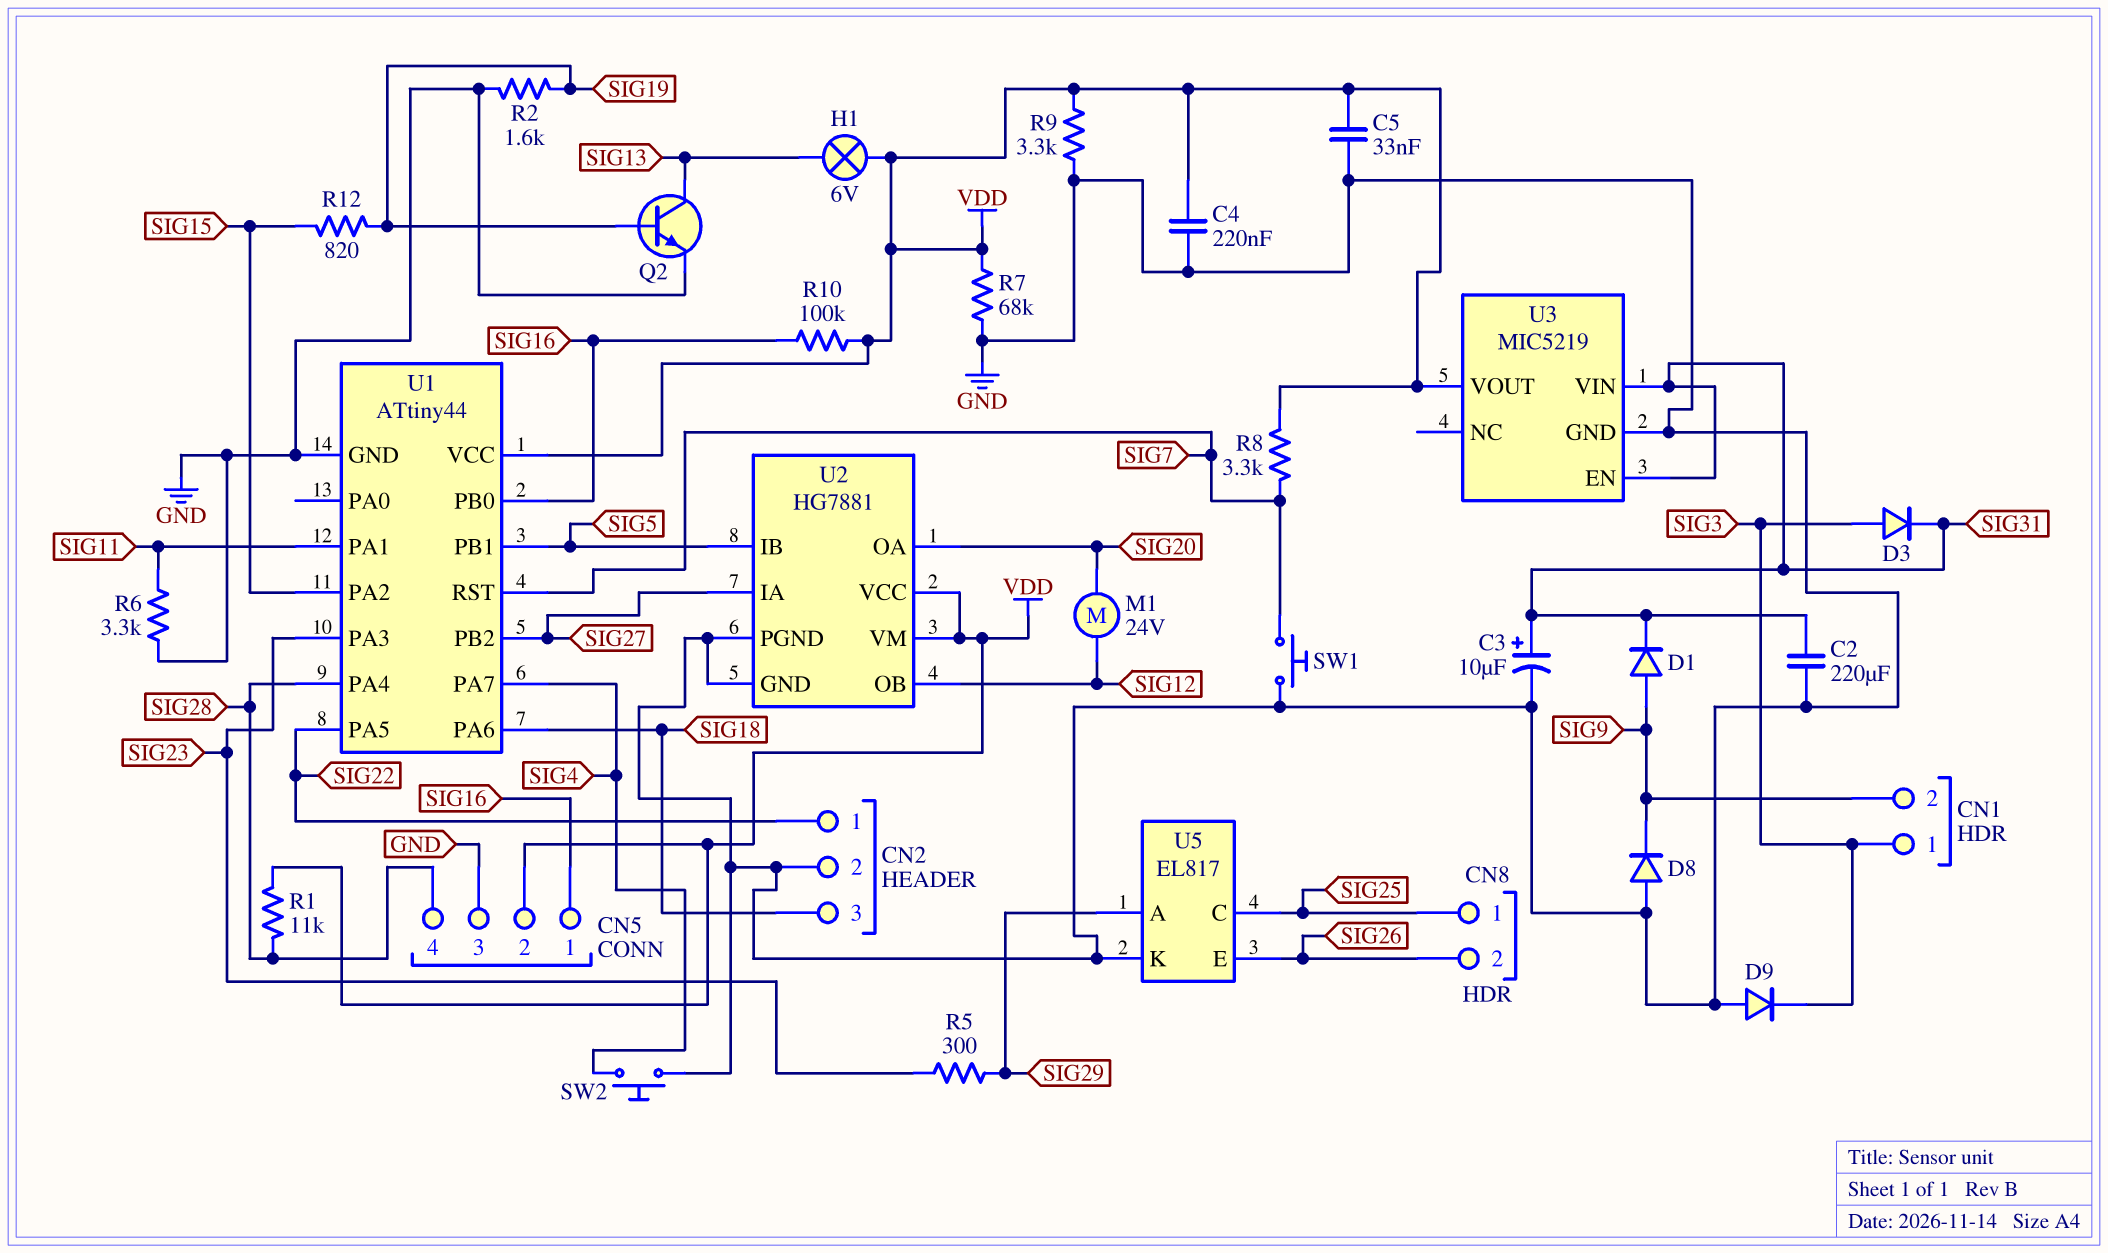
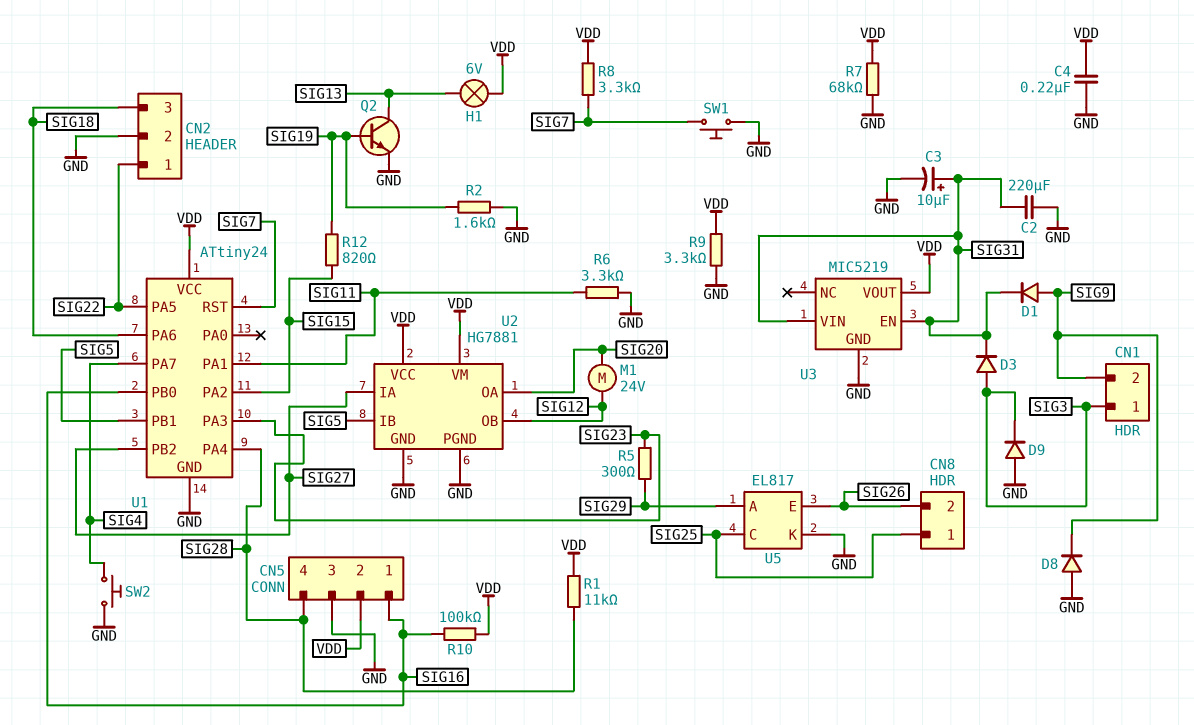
C5: 33nF (GND, VDD) -> none
U1: ATtiny44 -> ATtiny24

